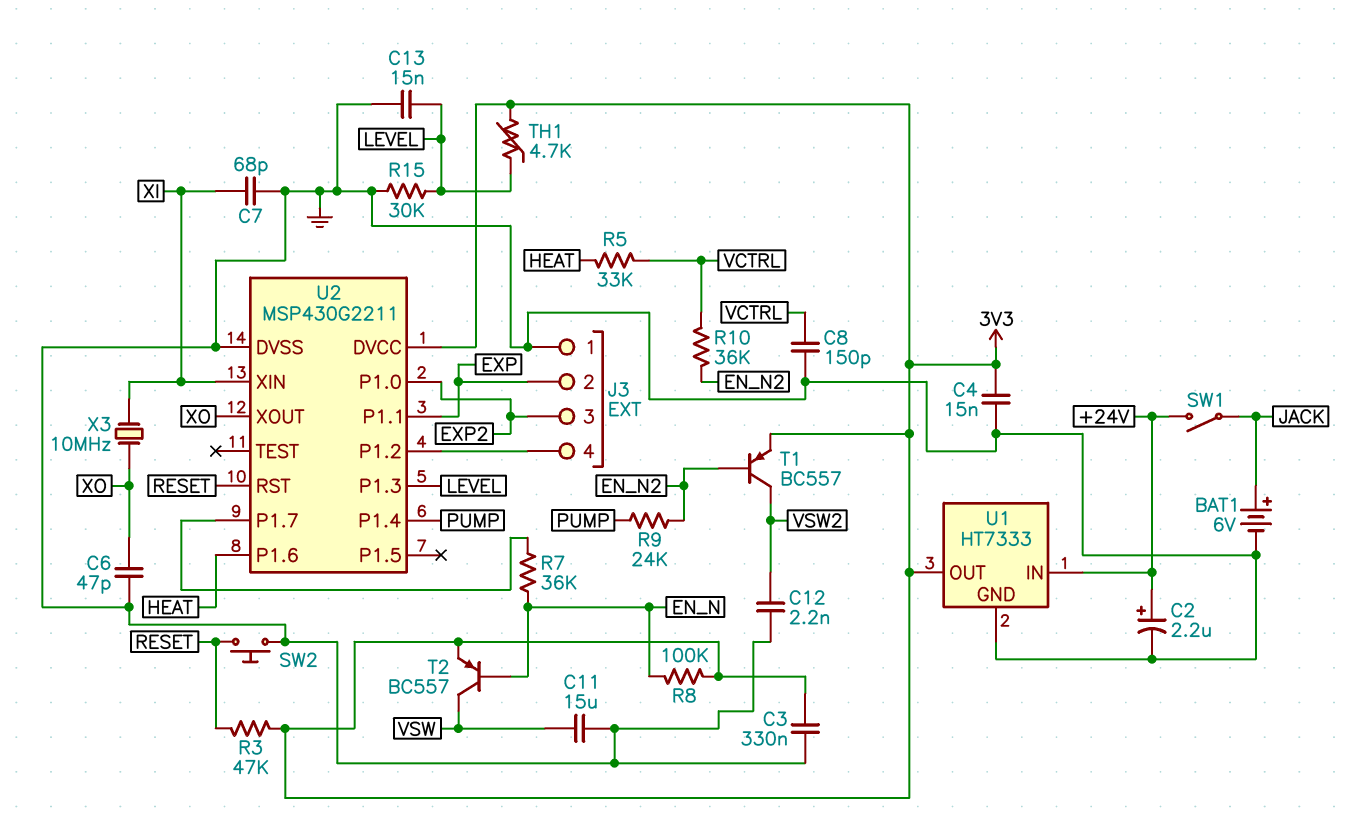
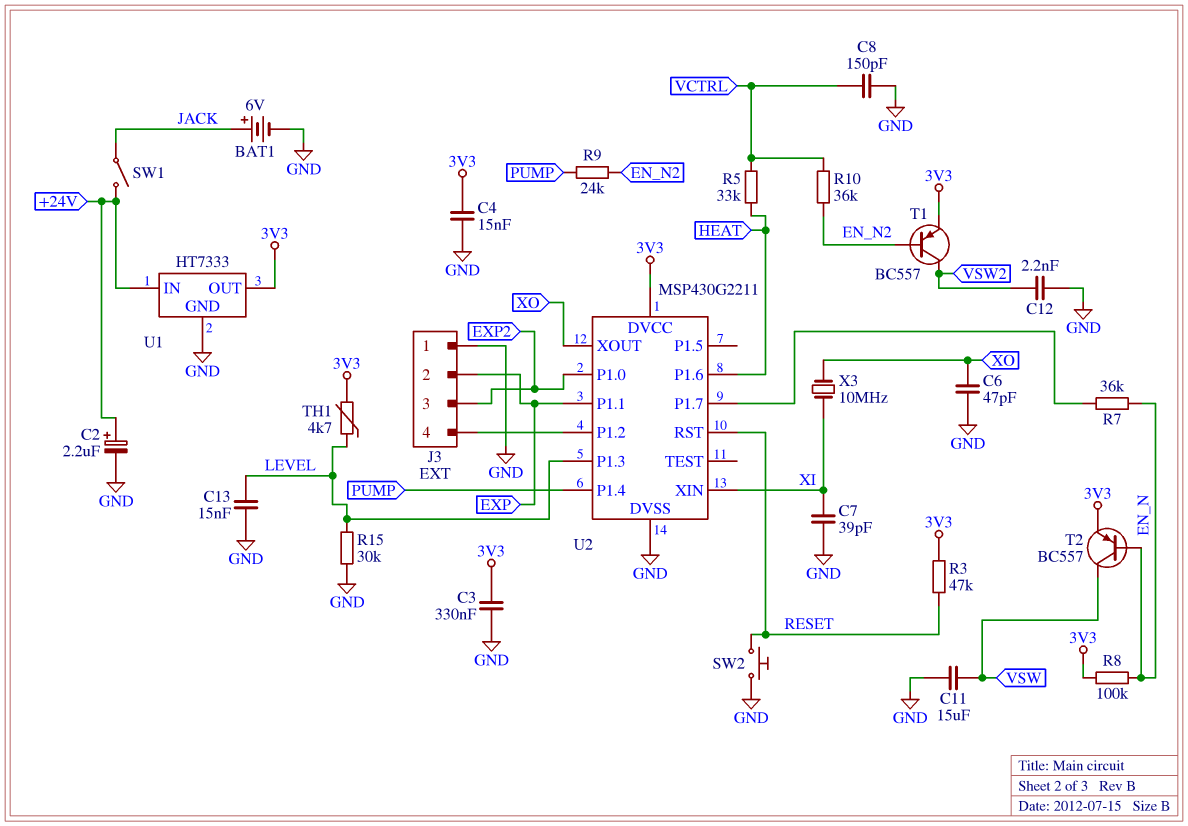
C7: 68pF (GND, XI) -> 39pF (GND, XI)

